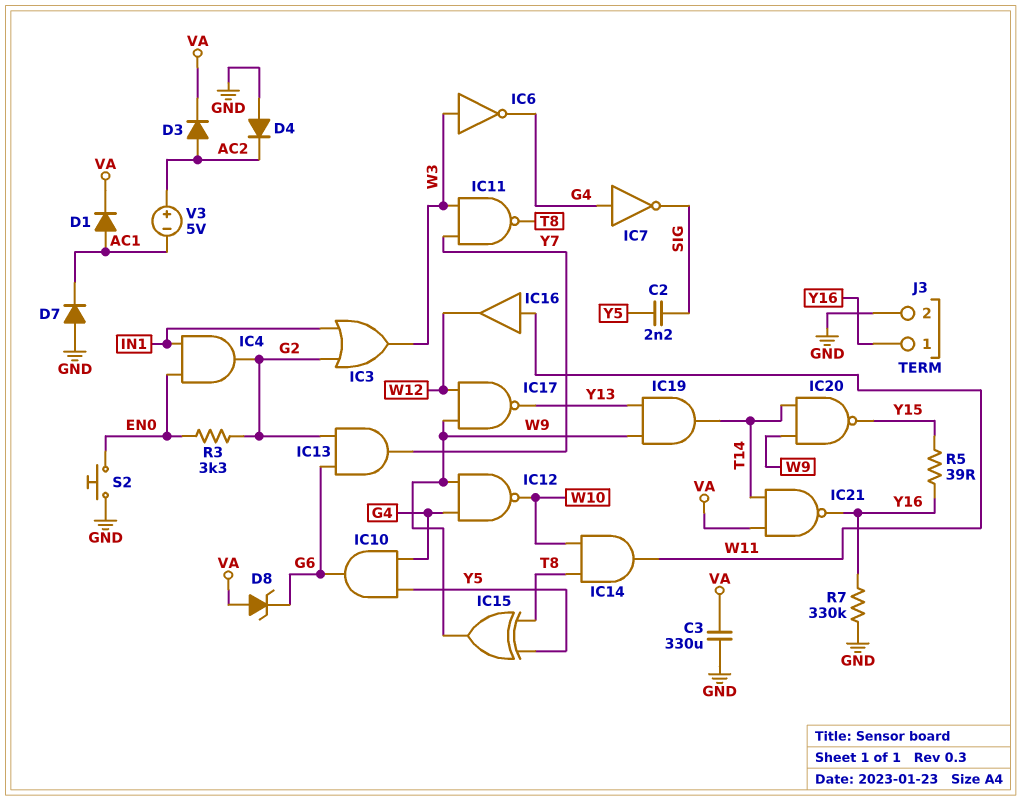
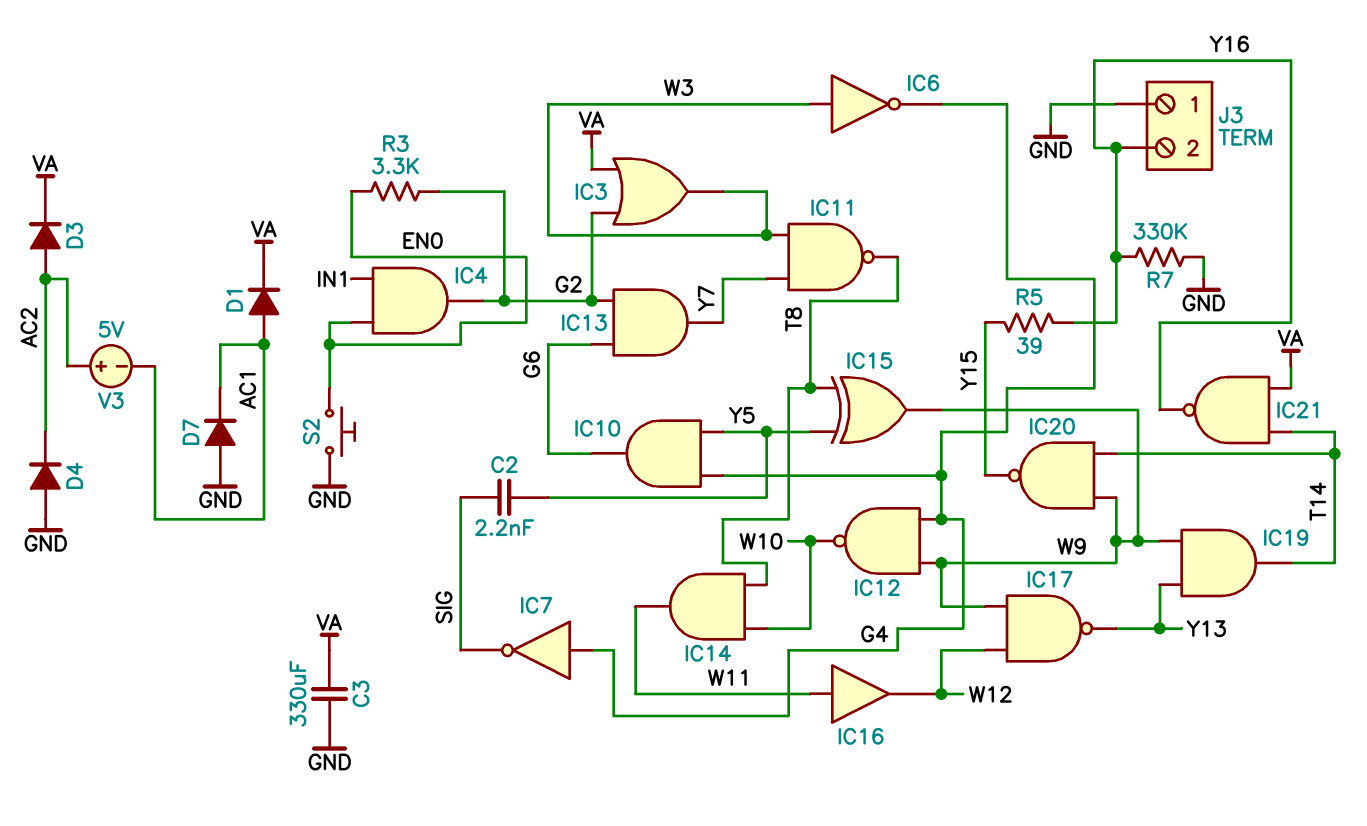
D8: zener (A VA, K G6) -> none
IC3: OR (in G2, in IN1, out W3) -> OR (in G2, in VA, out W3)
J3 pin 1: Y16 -> GND
J3 pin 2: GND -> Y16

